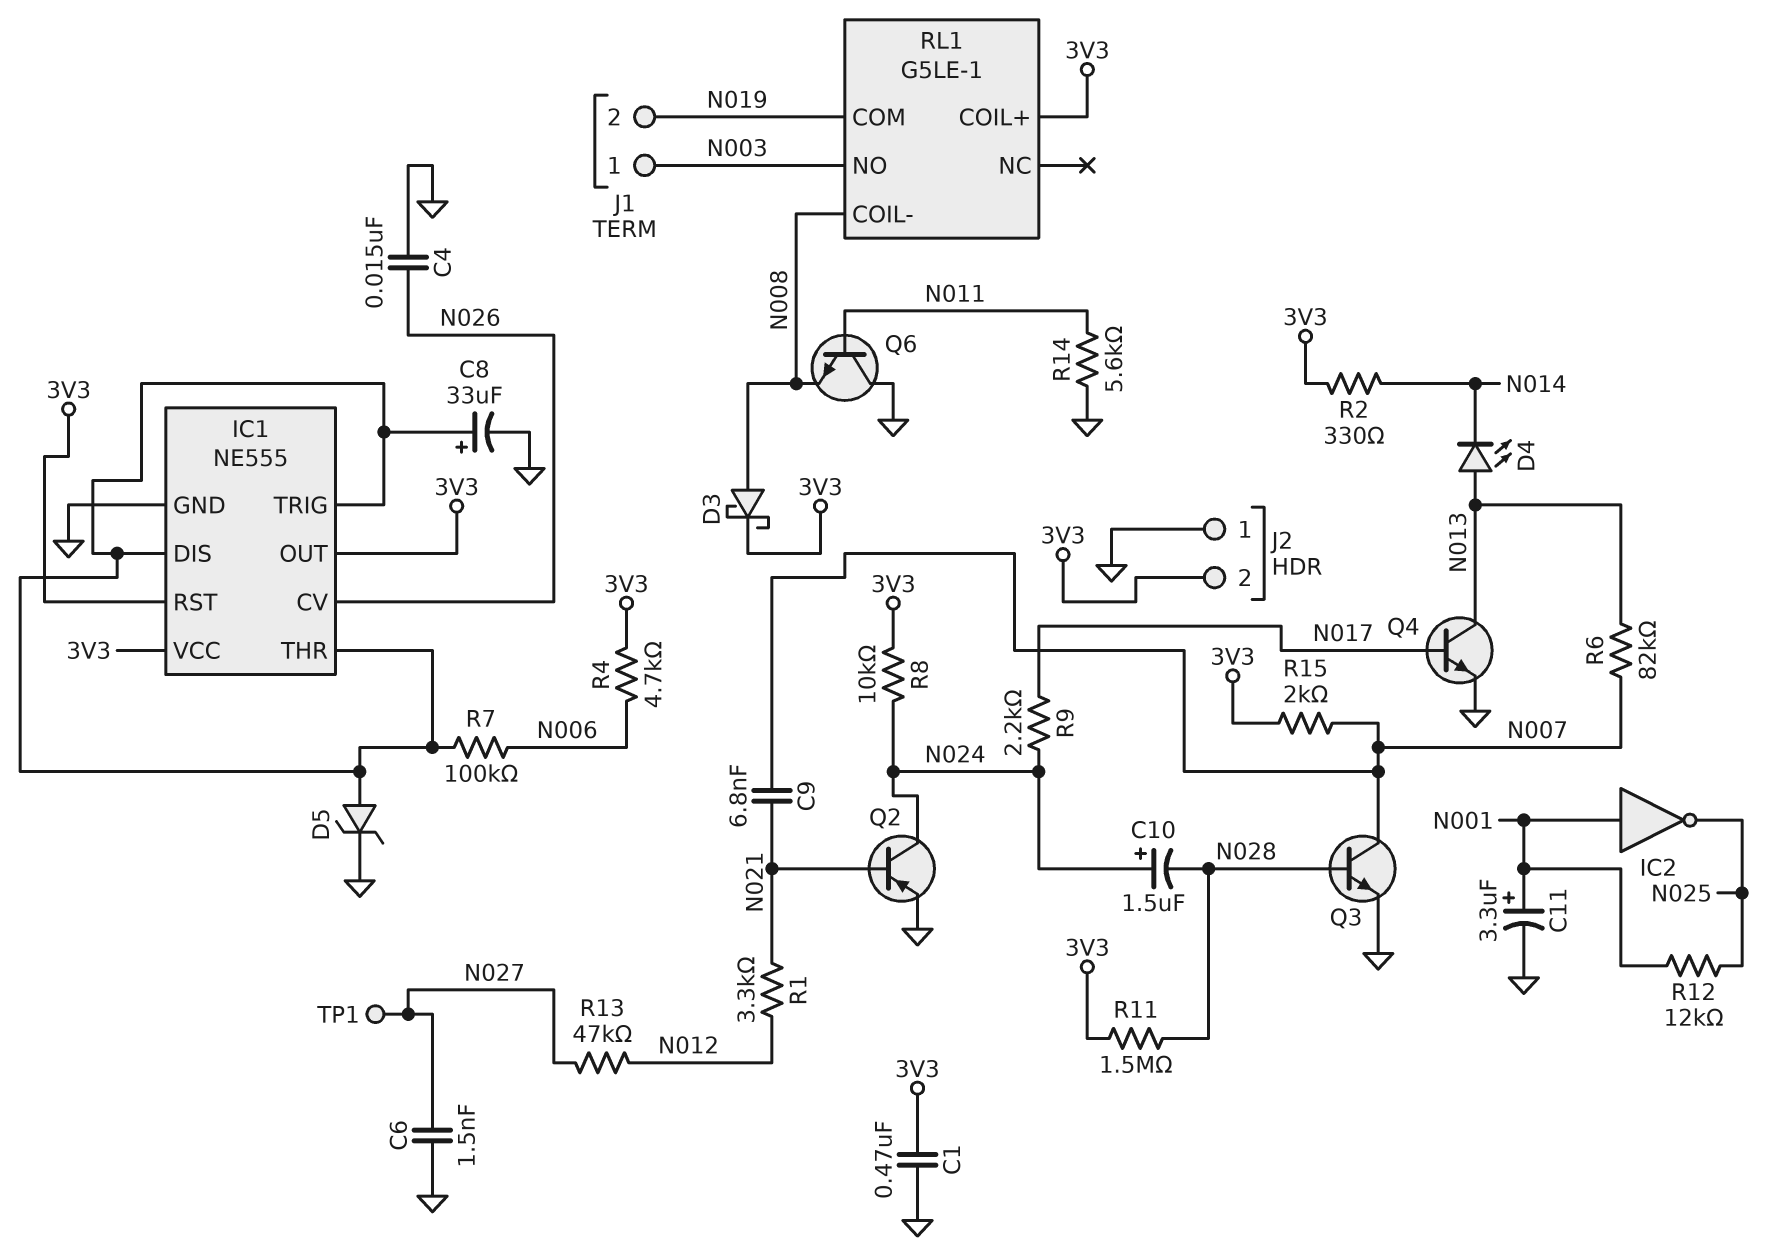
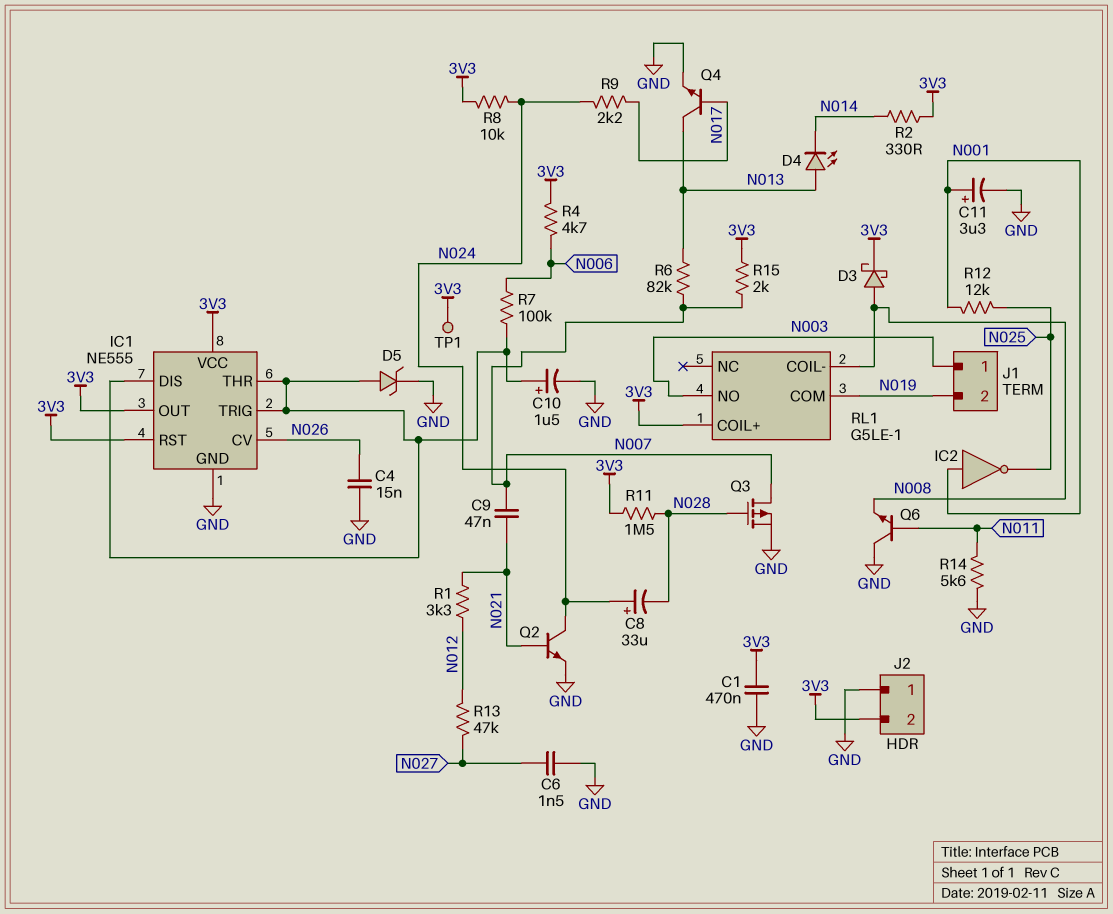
C8: 33uF (plus IC1/DIS, minus GND) -> 33uF (plus N024, minus N028)
C9: 6.8nF (N007, N021) -> 47nF (N007, N021)
C10: 1.5uF (plus N024, minus N028) -> 1.5uF (plus IC1/DIS, minus GND)
Q2: PNP (B N021, C N024, E GND) -> NPN (B N021, C N024, E GND)
Q3: NPN (B N028, C N007, E GND) -> PMOS (G N028, D N007, S GND)
TP1: test point (N027) -> test point (3V3)

